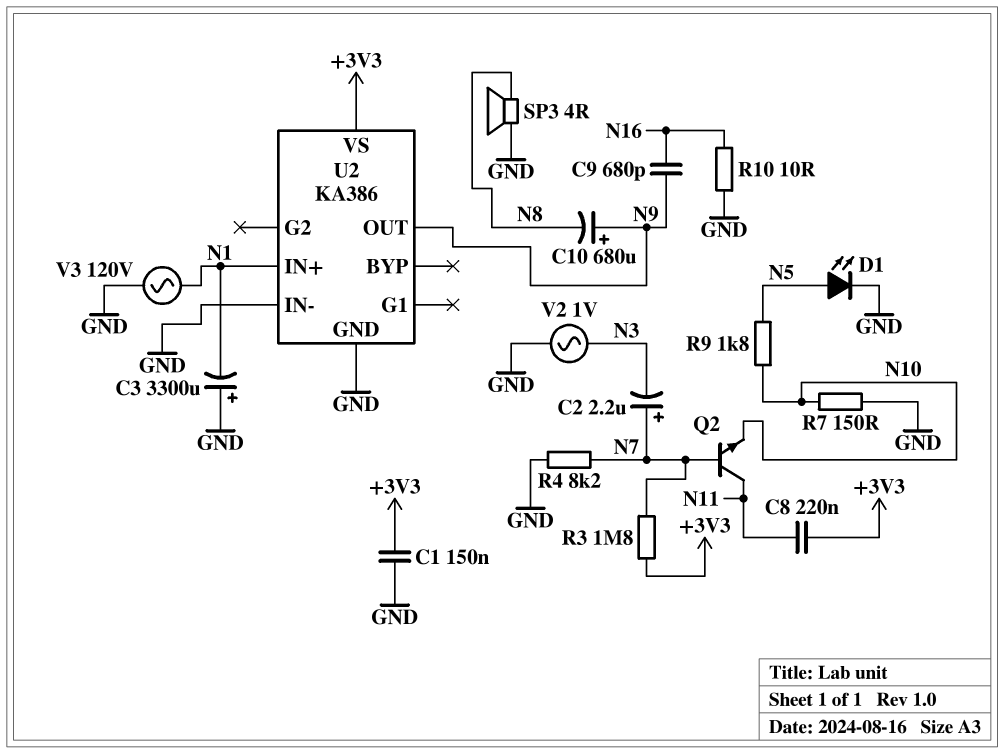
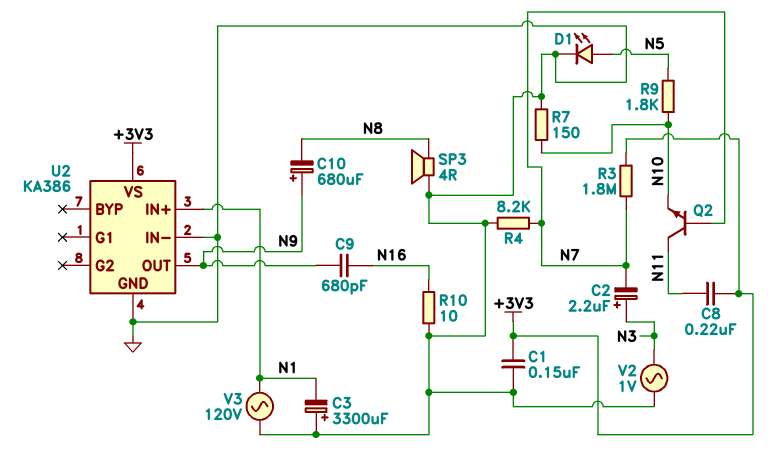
C2: 2.2uF (plus N7, minus N3) -> 2.2uF (plus N3, minus N7)

